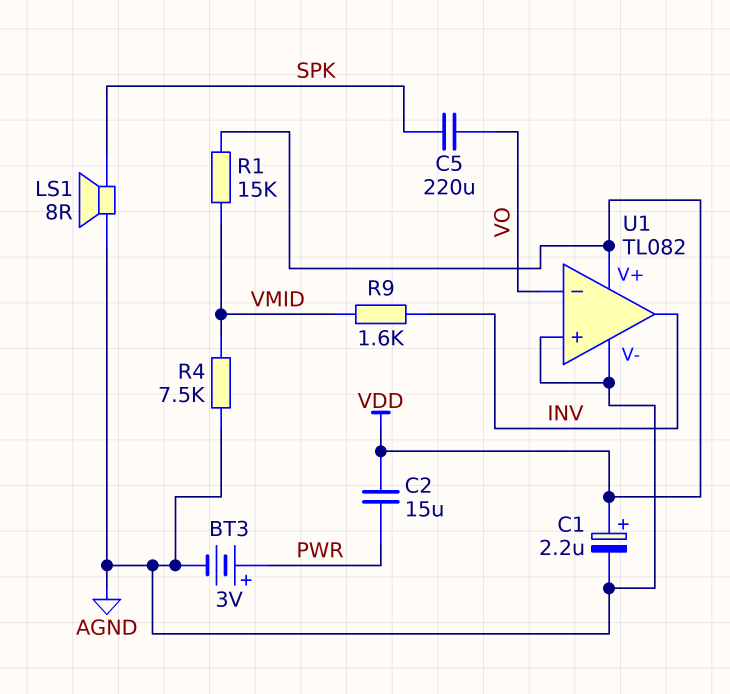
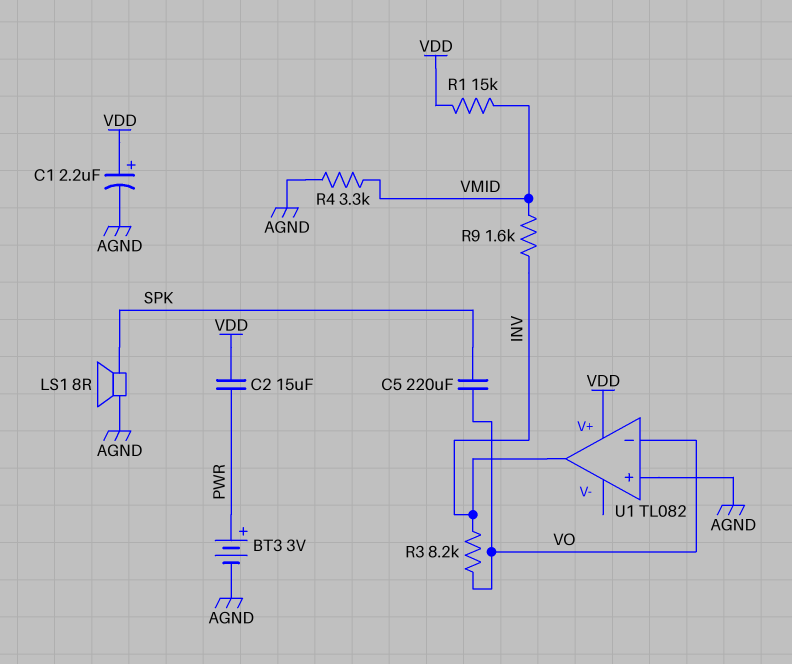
R3: none -> 8.2k (INV, VO)
R4: 7.5k (AGND, VMID) -> 3.3k (AGND, VMID)
U1 pin V-: AGND -> none

